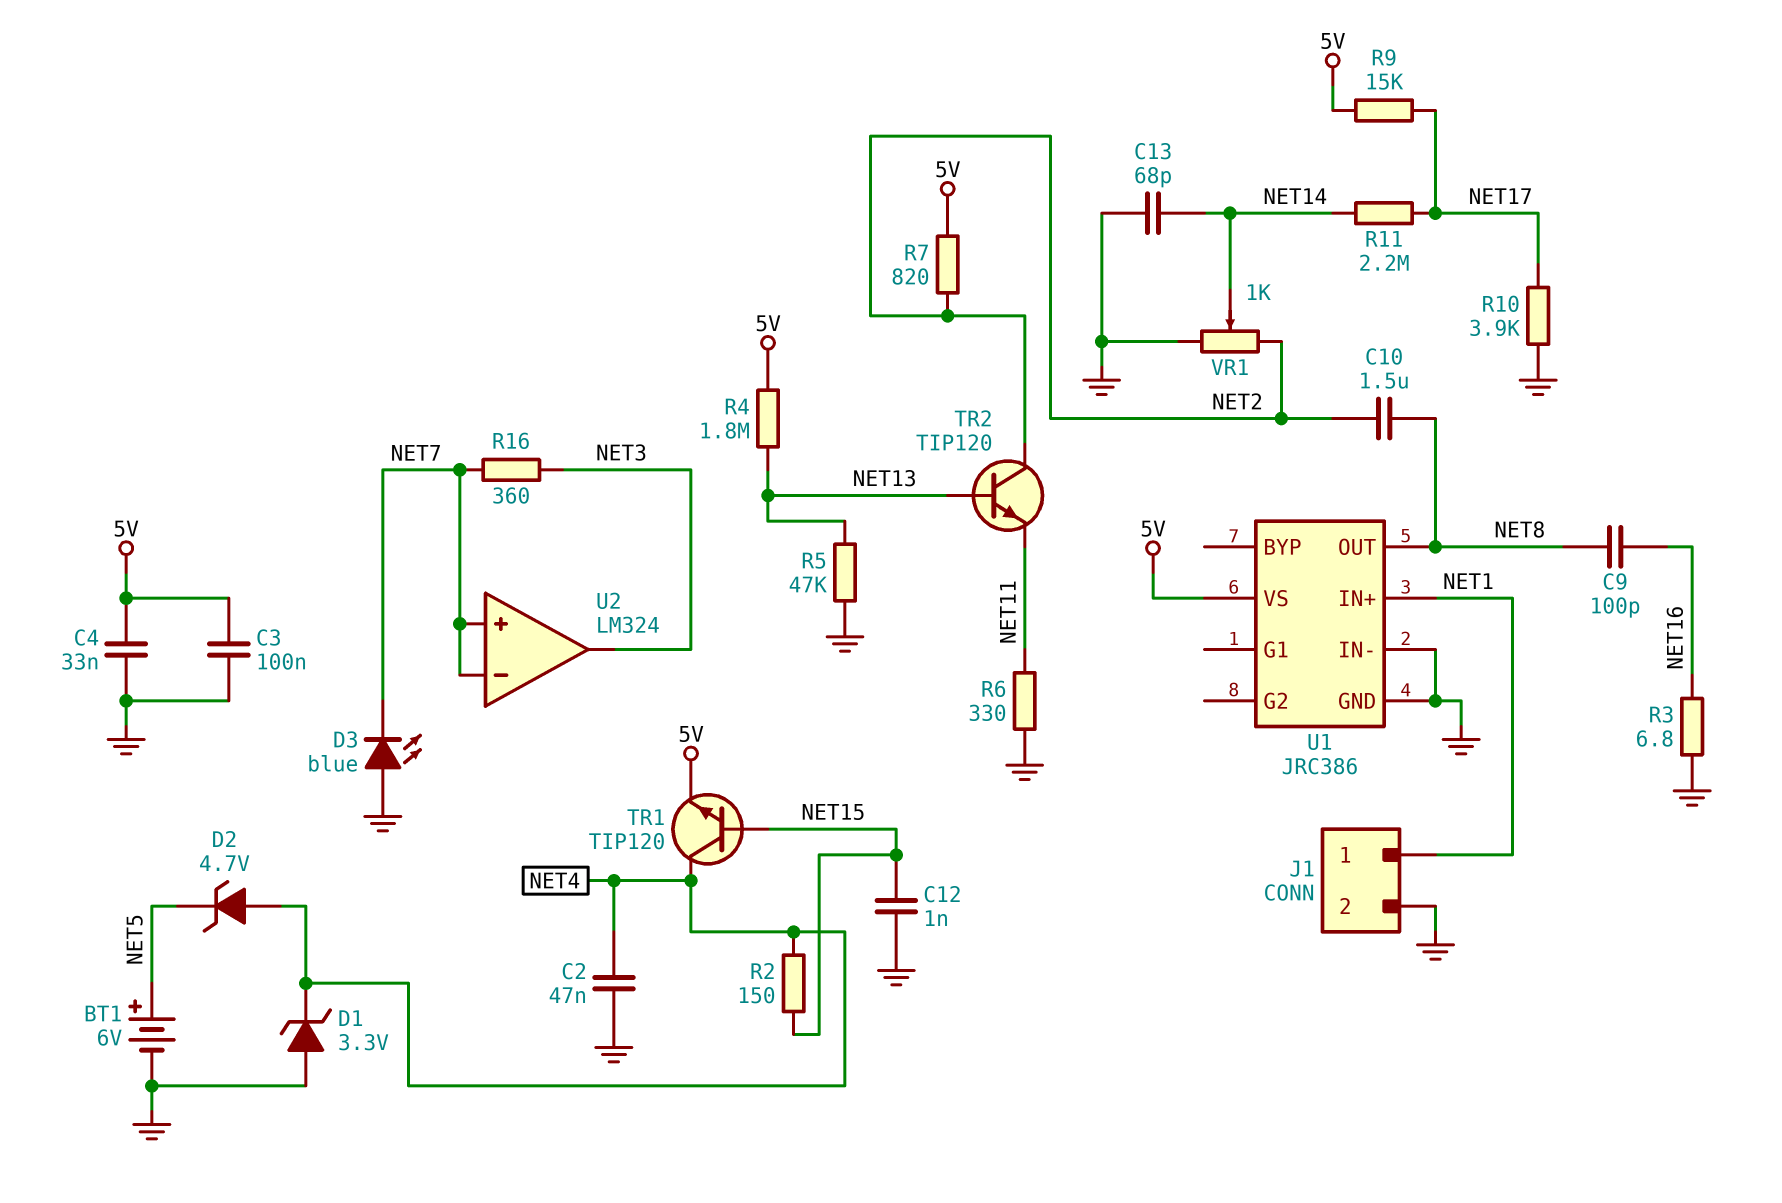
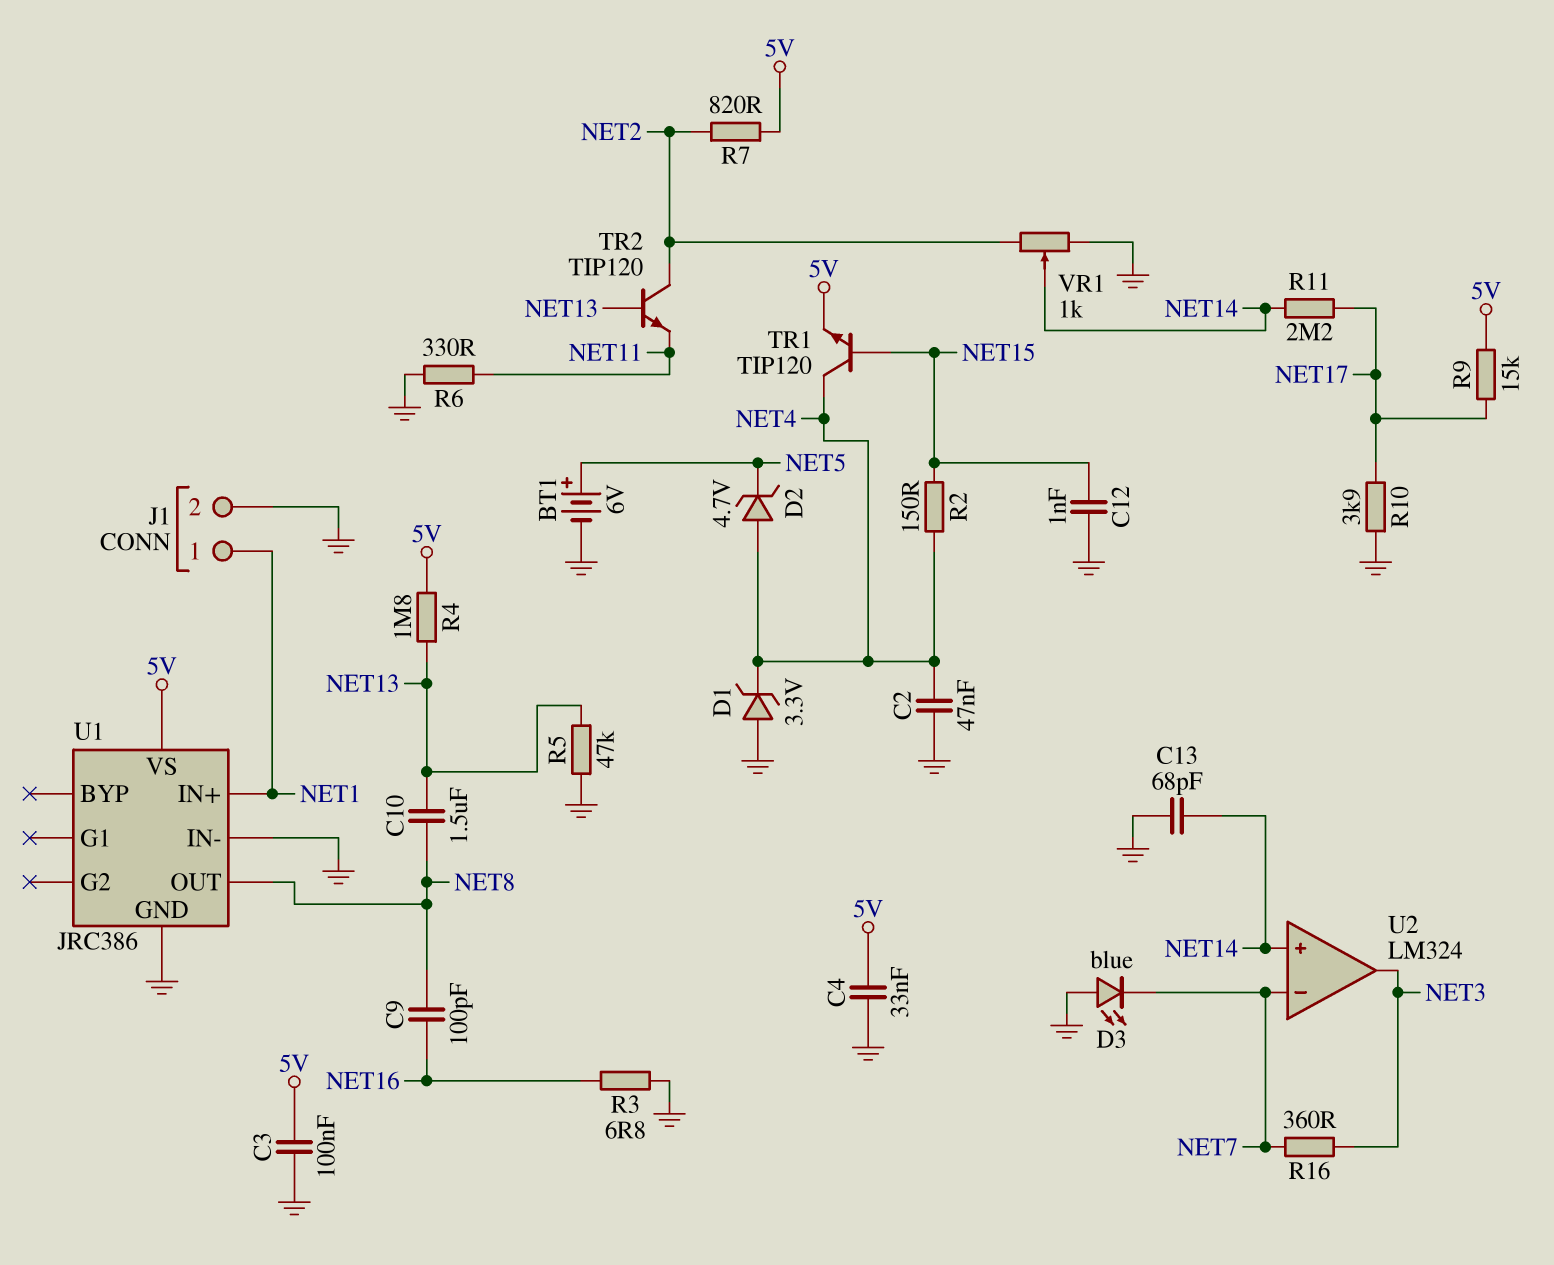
C10: 1.5uF (NET2, NET8) -> 1.5uF (NET8, NET13)
U2 pin in+: NET7 -> NET14

